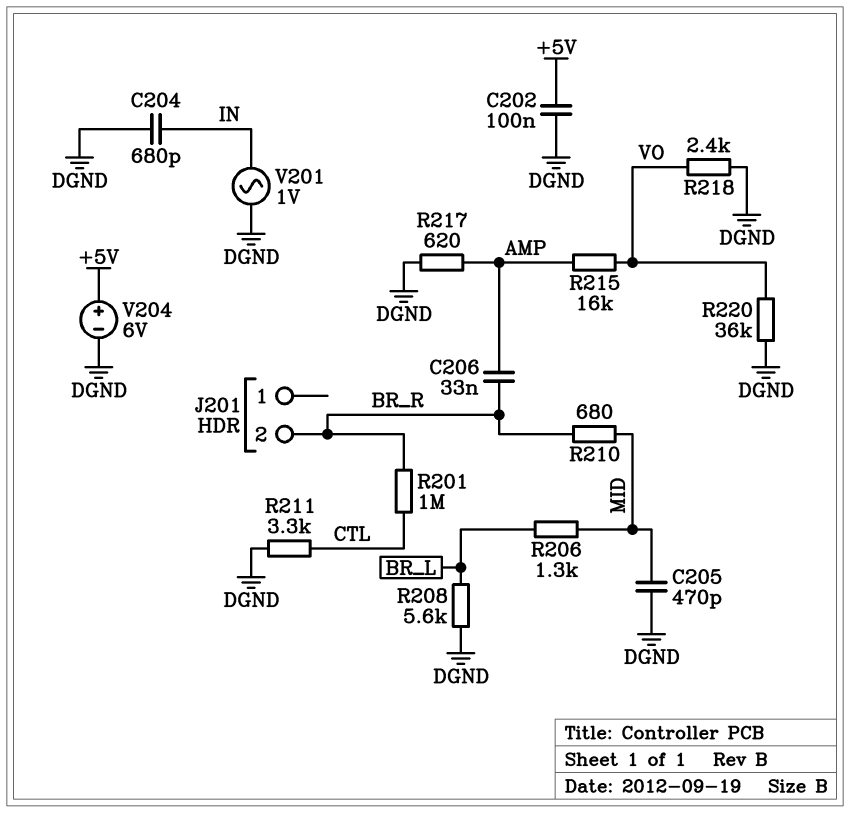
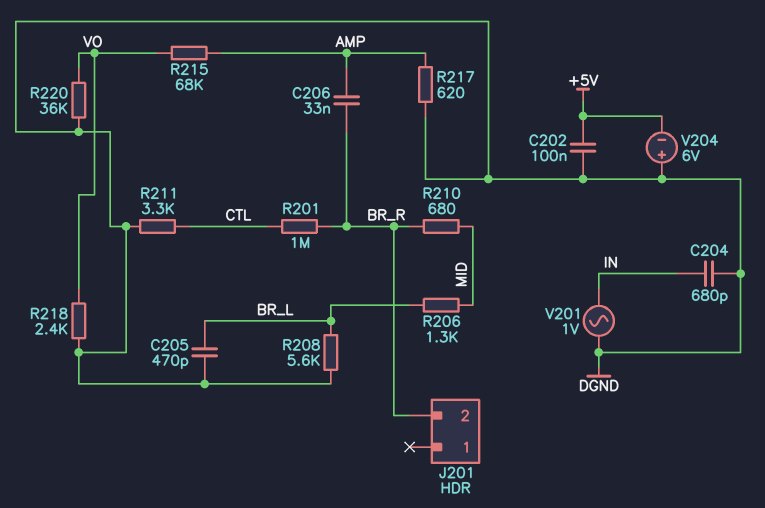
C205: 470pF (DGND, MID) -> 470pF (BR_L, DGND)
R215: 16k (AMP, VO) -> 68k (AMP, VO)
V204: 6V (plus +5V, minus DGND) -> 6V (plus DGND, minus +5V)

